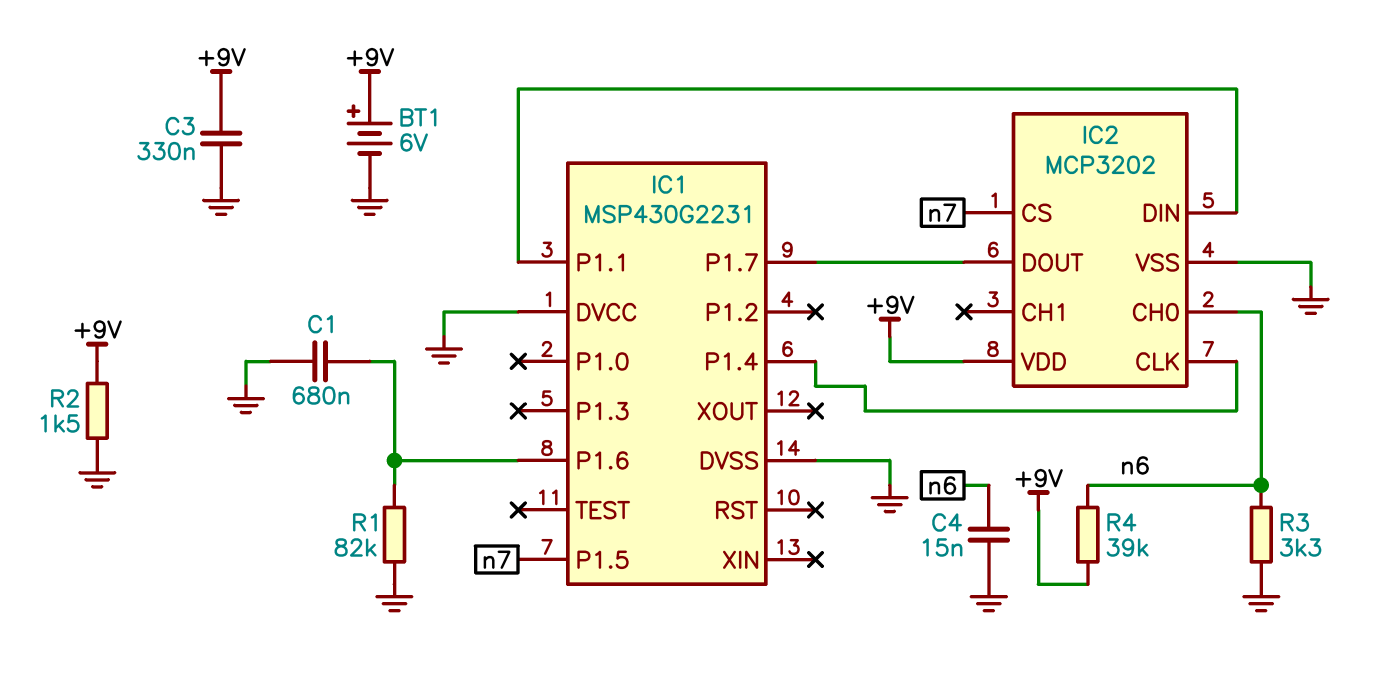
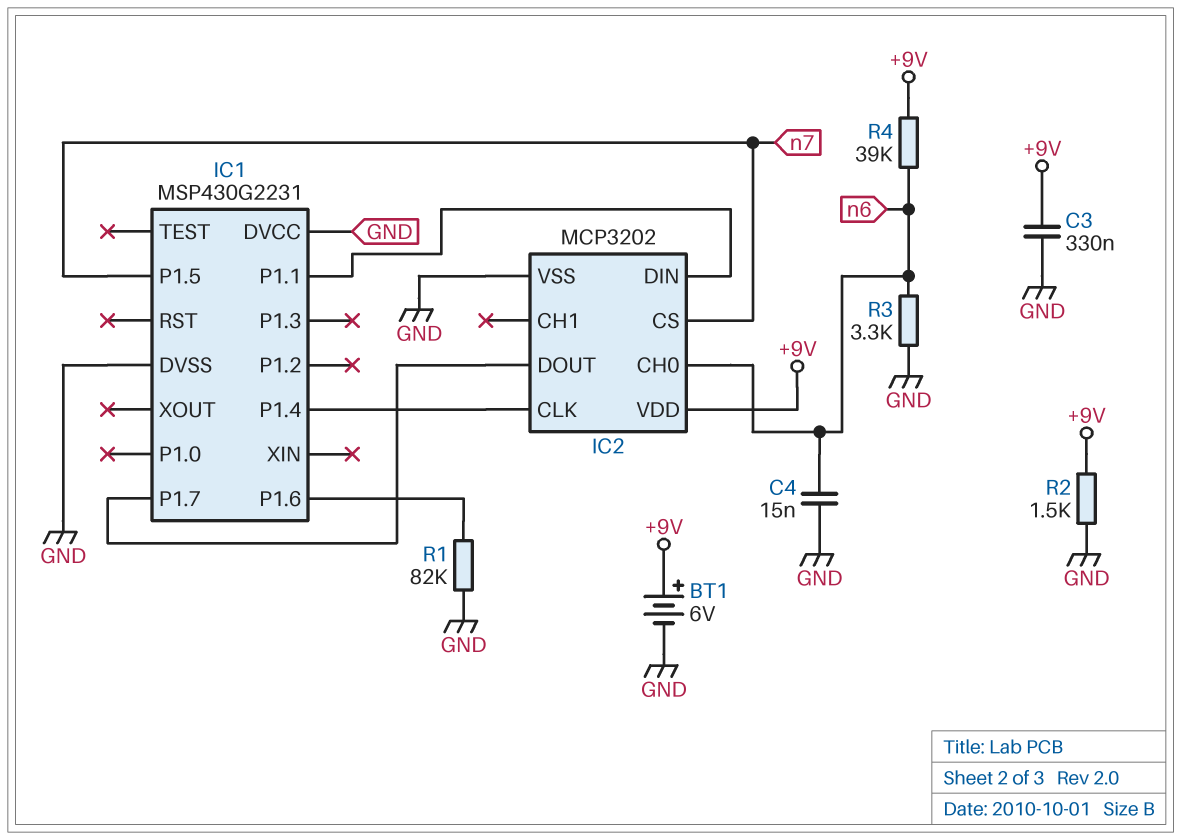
C1: 680nF (GND, IC1/P1.6) -> none

